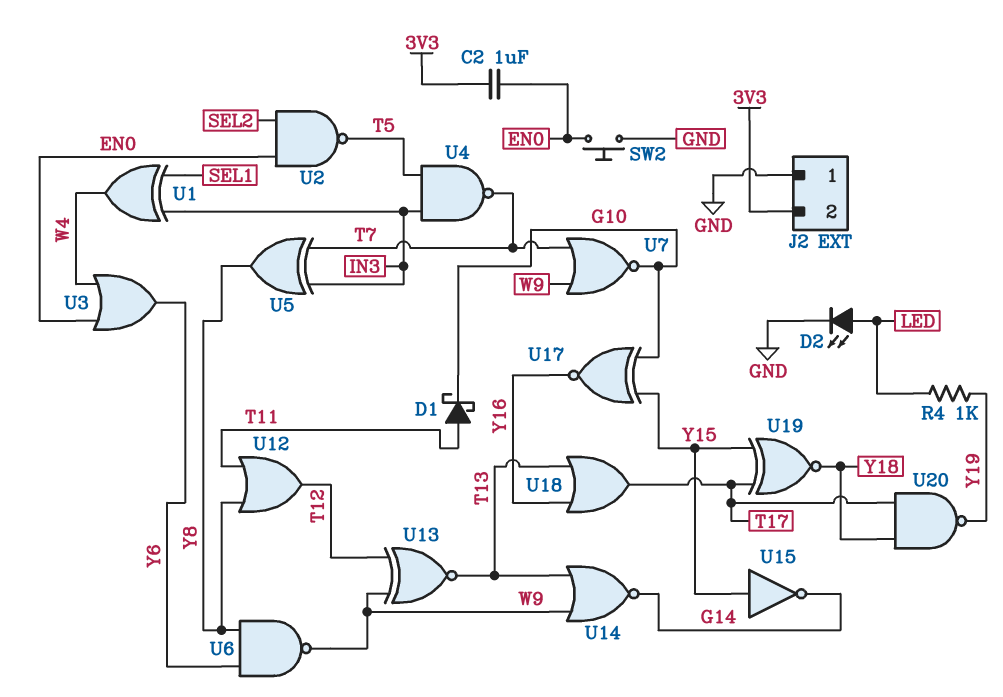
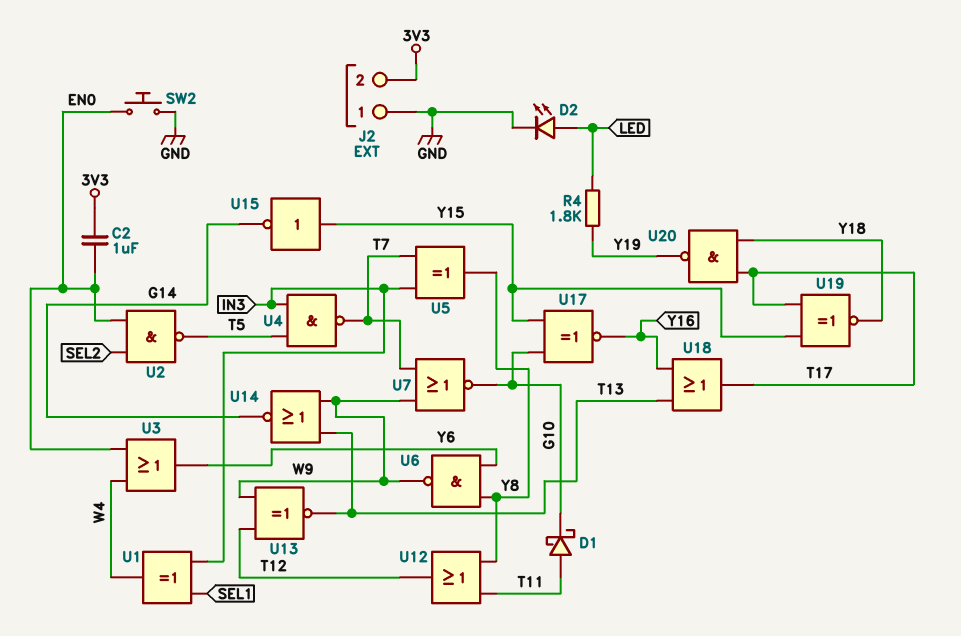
R4: 1k (LED, Y19) -> 1.8k (LED, Y19)

